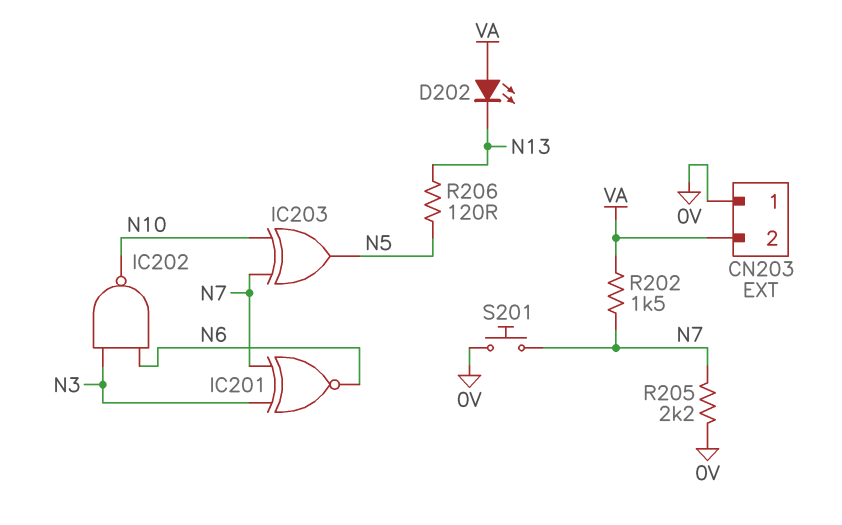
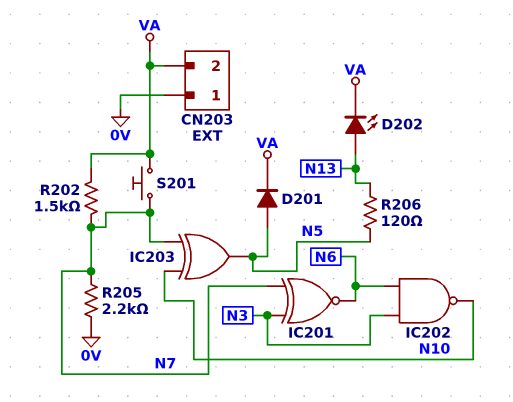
D201: none -> diode (A N5, K VA)
D202: LED (A VA, K N13) -> LED (A N13, K VA)
S201: button (0V, N7) -> button (N7, VA)

